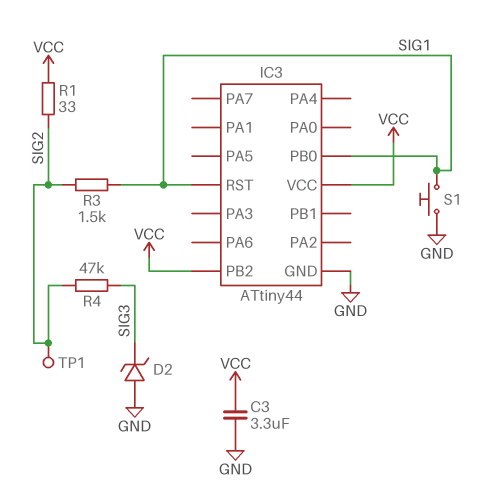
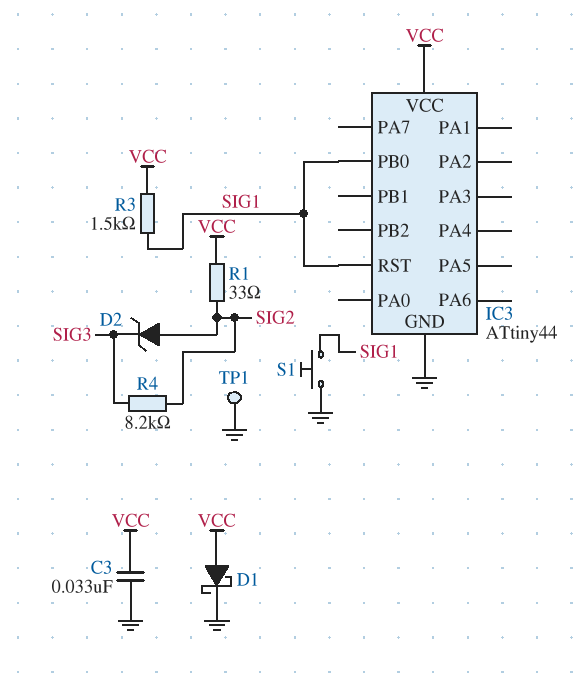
C3: 3.3uF (GND, VCC) -> 33nF (GND, VCC)
D1: none -> schottky (A VCC, K GND)
D2: zener (A GND, K SIG3) -> zener (A SIG2, K SIG3)
IC3 pin PB2: VCC -> none
R3: 1.5k (SIG1, SIG2) -> 1.5k (SIG1, VCC)
R4: 47k (SIG2, SIG3) -> 8.2k (SIG2, SIG3)
TP1: test point (SIG2) -> test point (GND)

